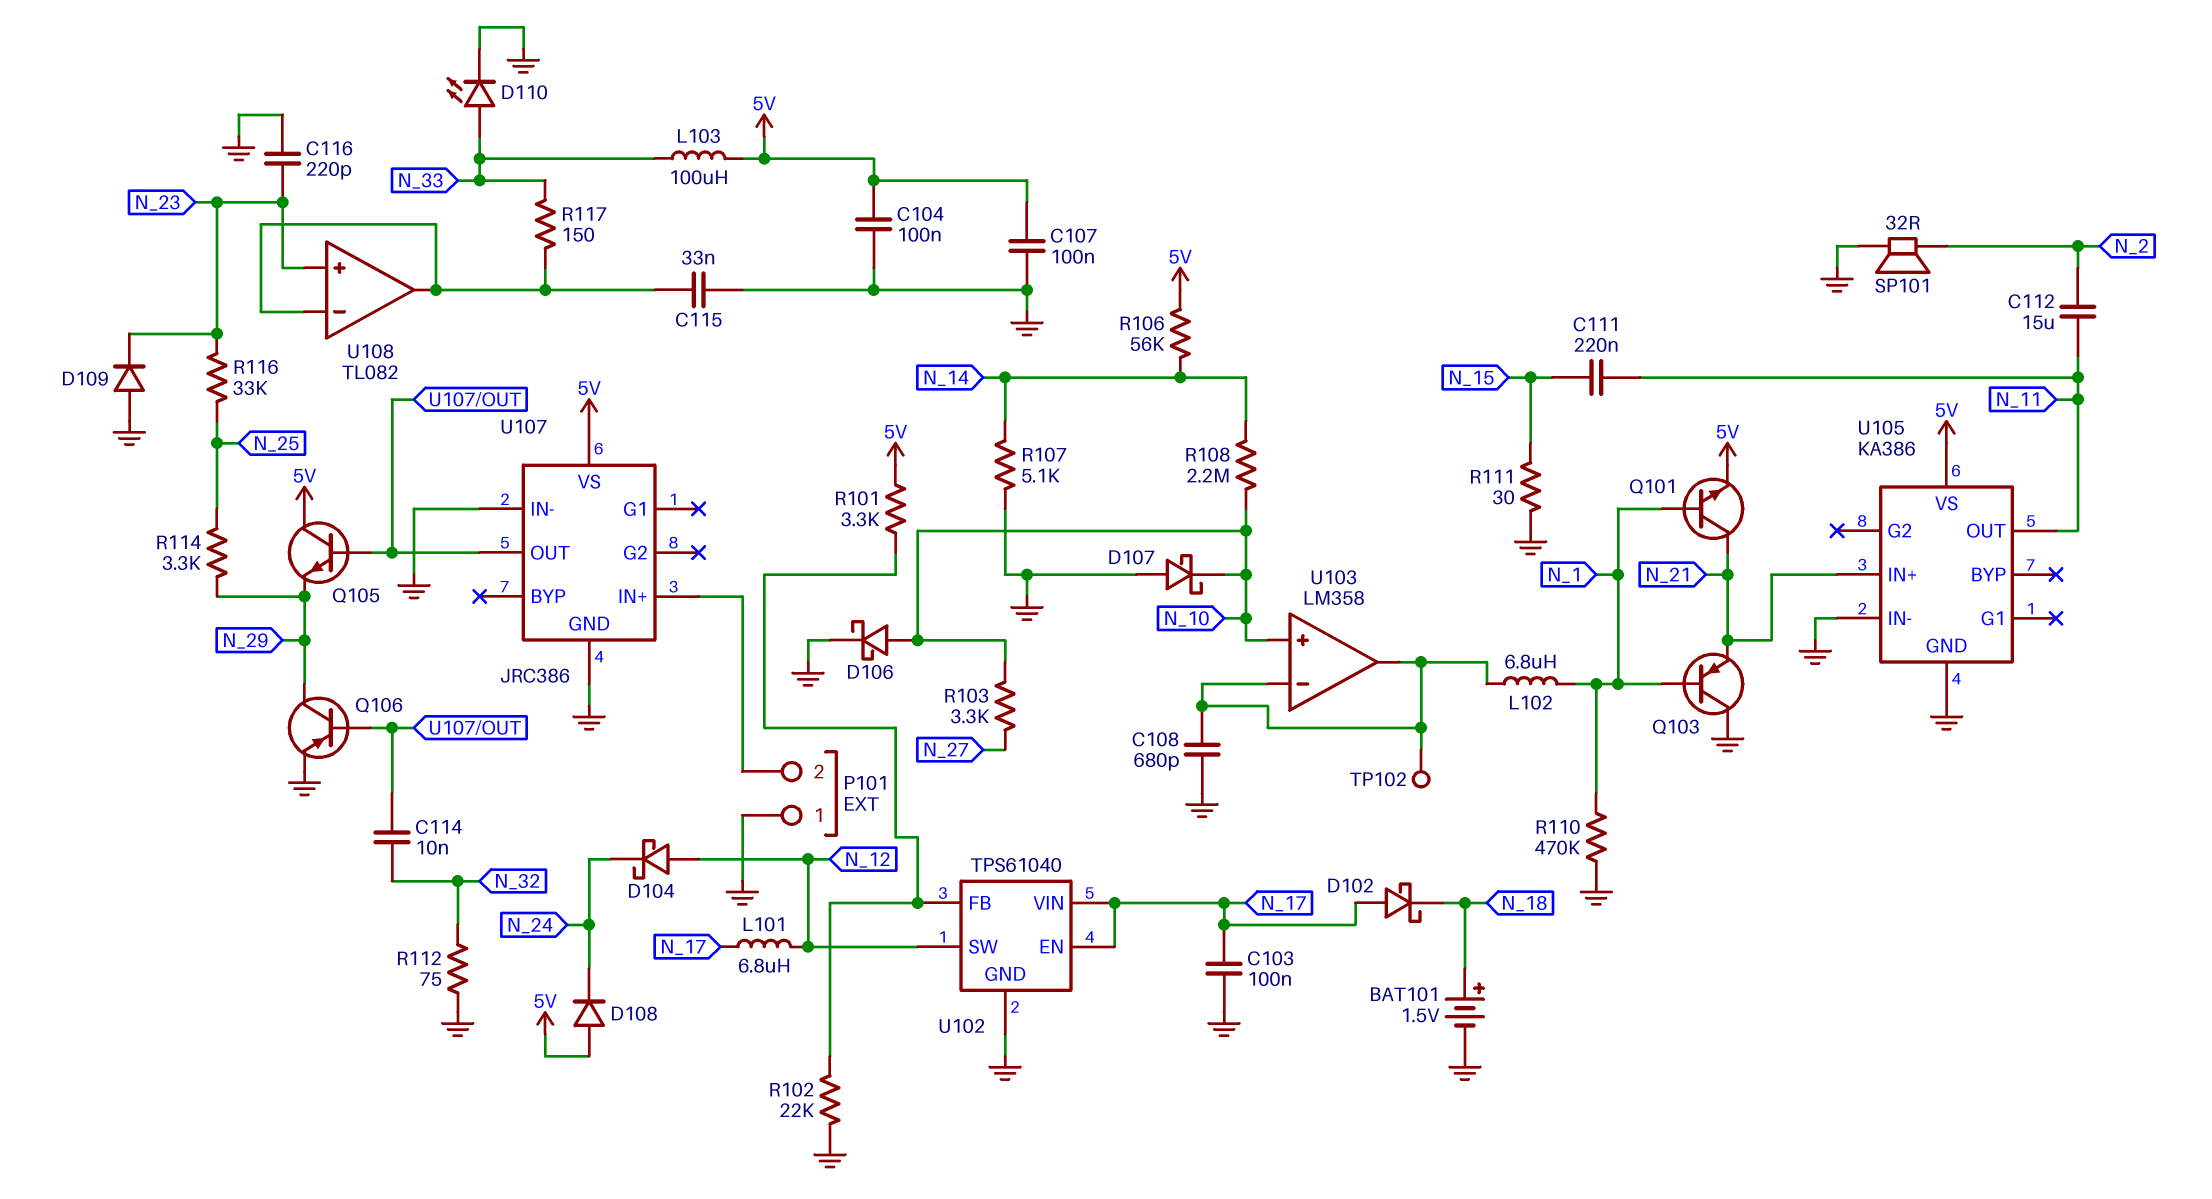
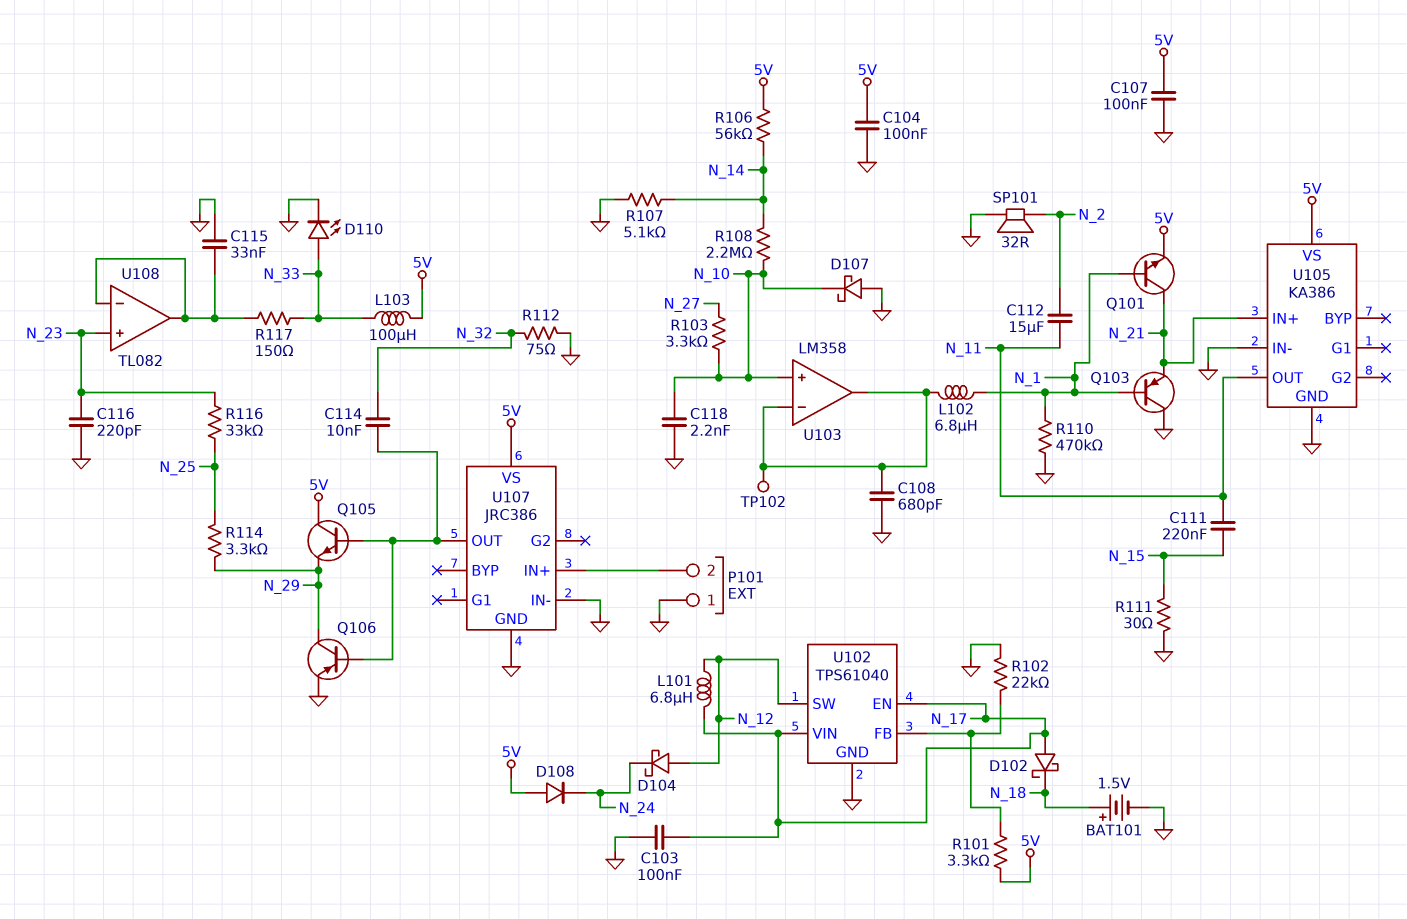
C118: none -> 2.2nF (GND, N_10)
D106: schottky (A N_10, K GND) -> none
D109: diode (A GND, K N_23) -> none

